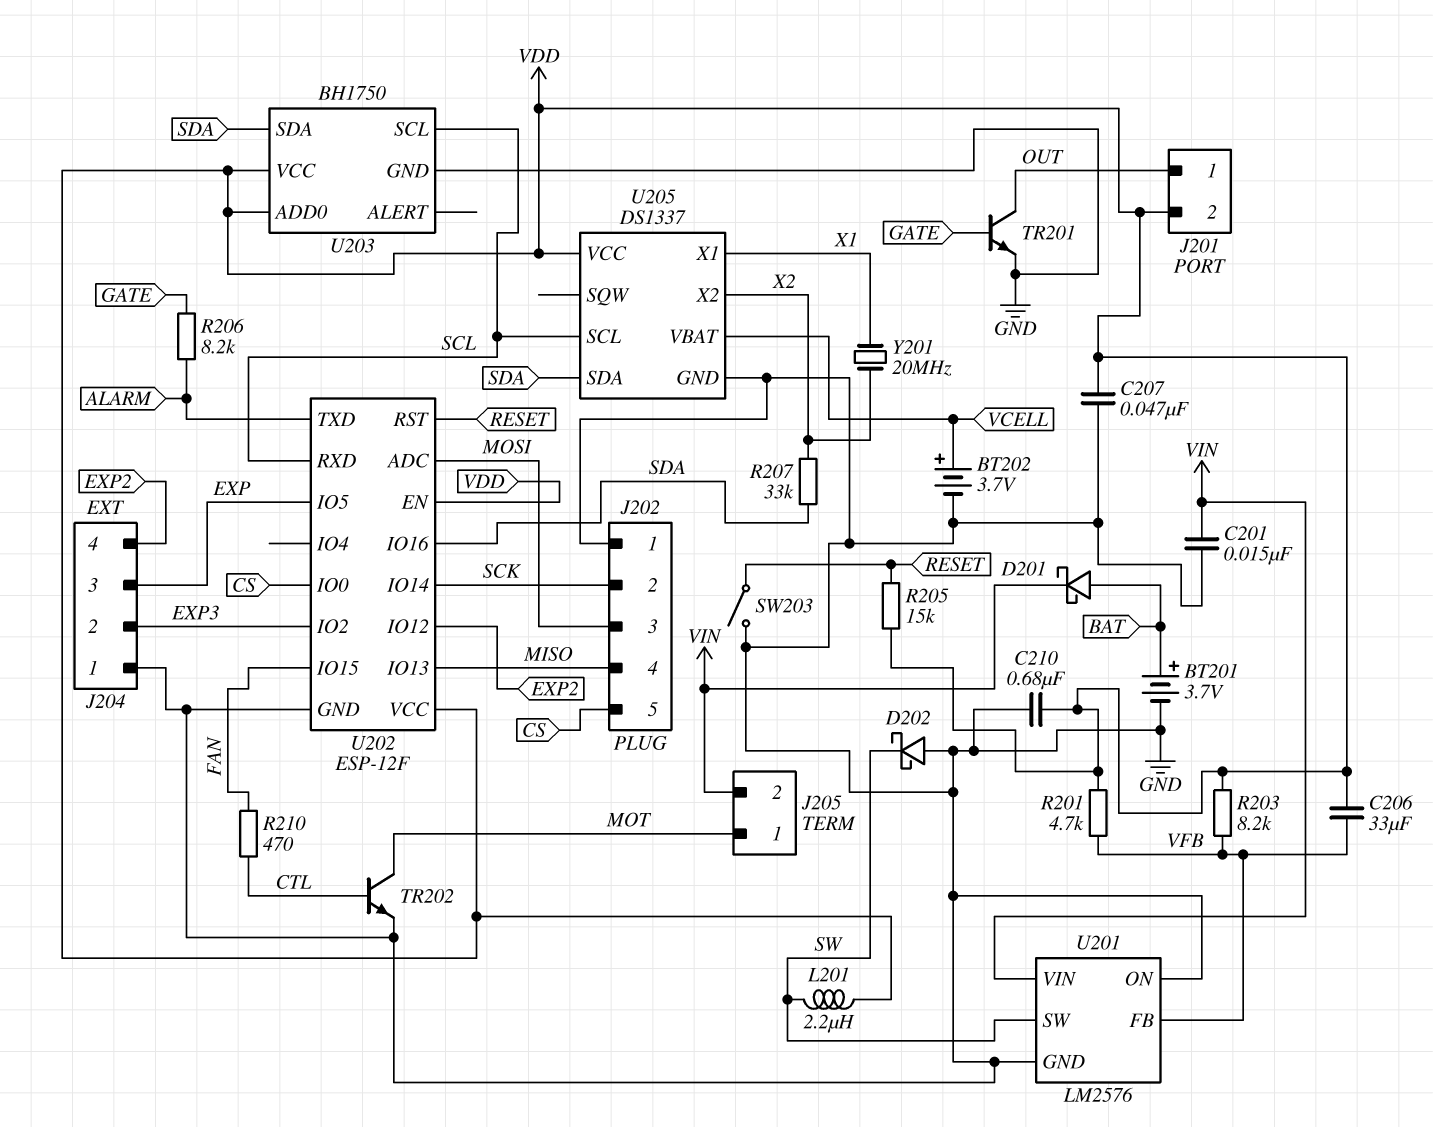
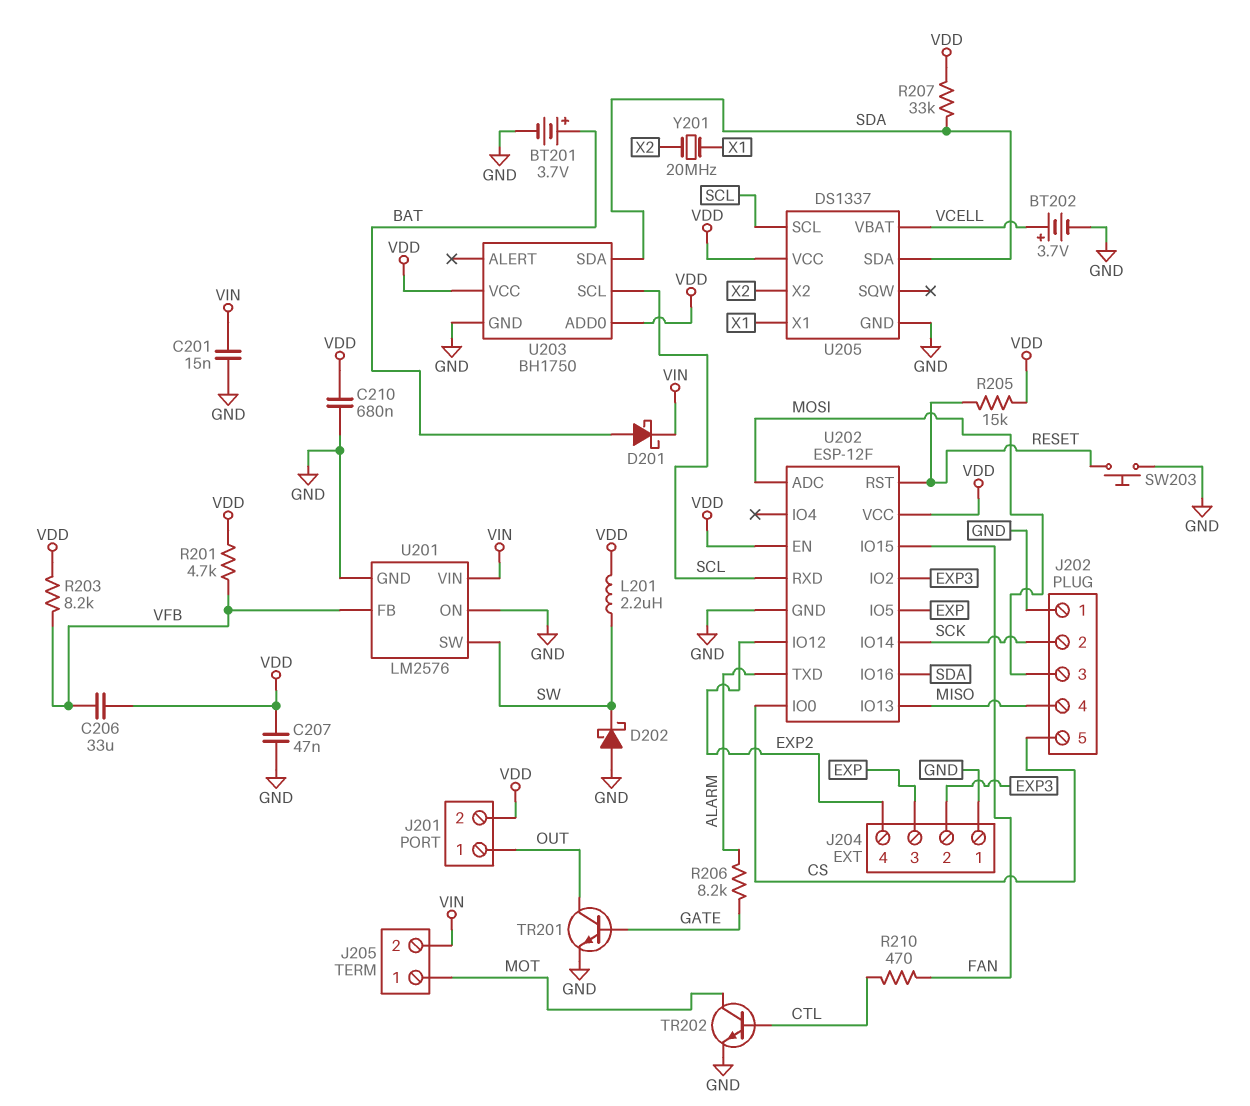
R207: 33k (SDA, X2) -> 33k (SDA, VDD)
SW203: switch (GND, RESET) -> button (GND, RESET)

